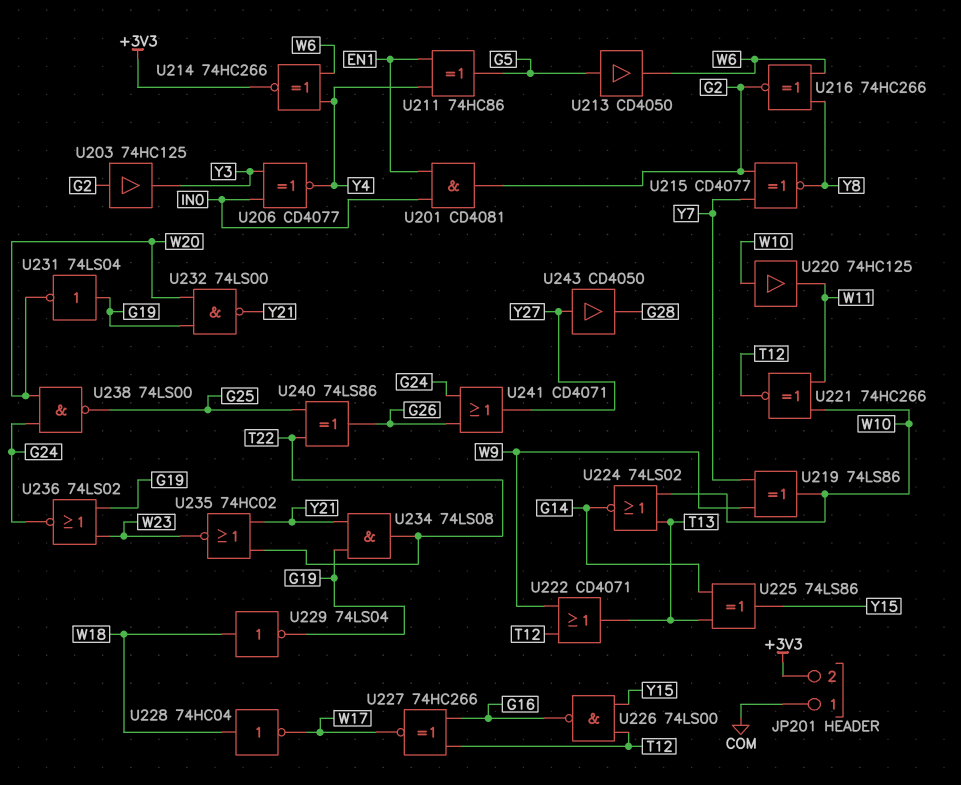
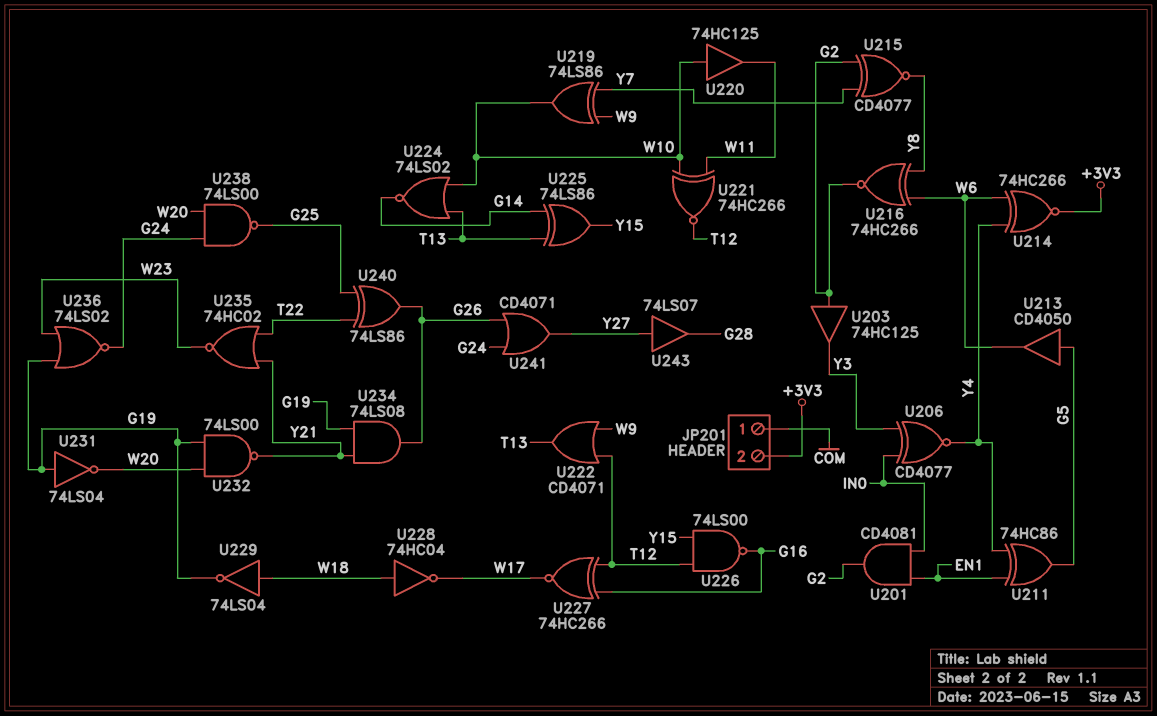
U234: AND 74LS08 (in G19, in Y21, out T22) -> AND 74LS08 (in G19, in Y21, out G26)
U243: buffer CD4050 (in Y27, out G28) -> buffer 74LS07 (in Y27, out G28)

